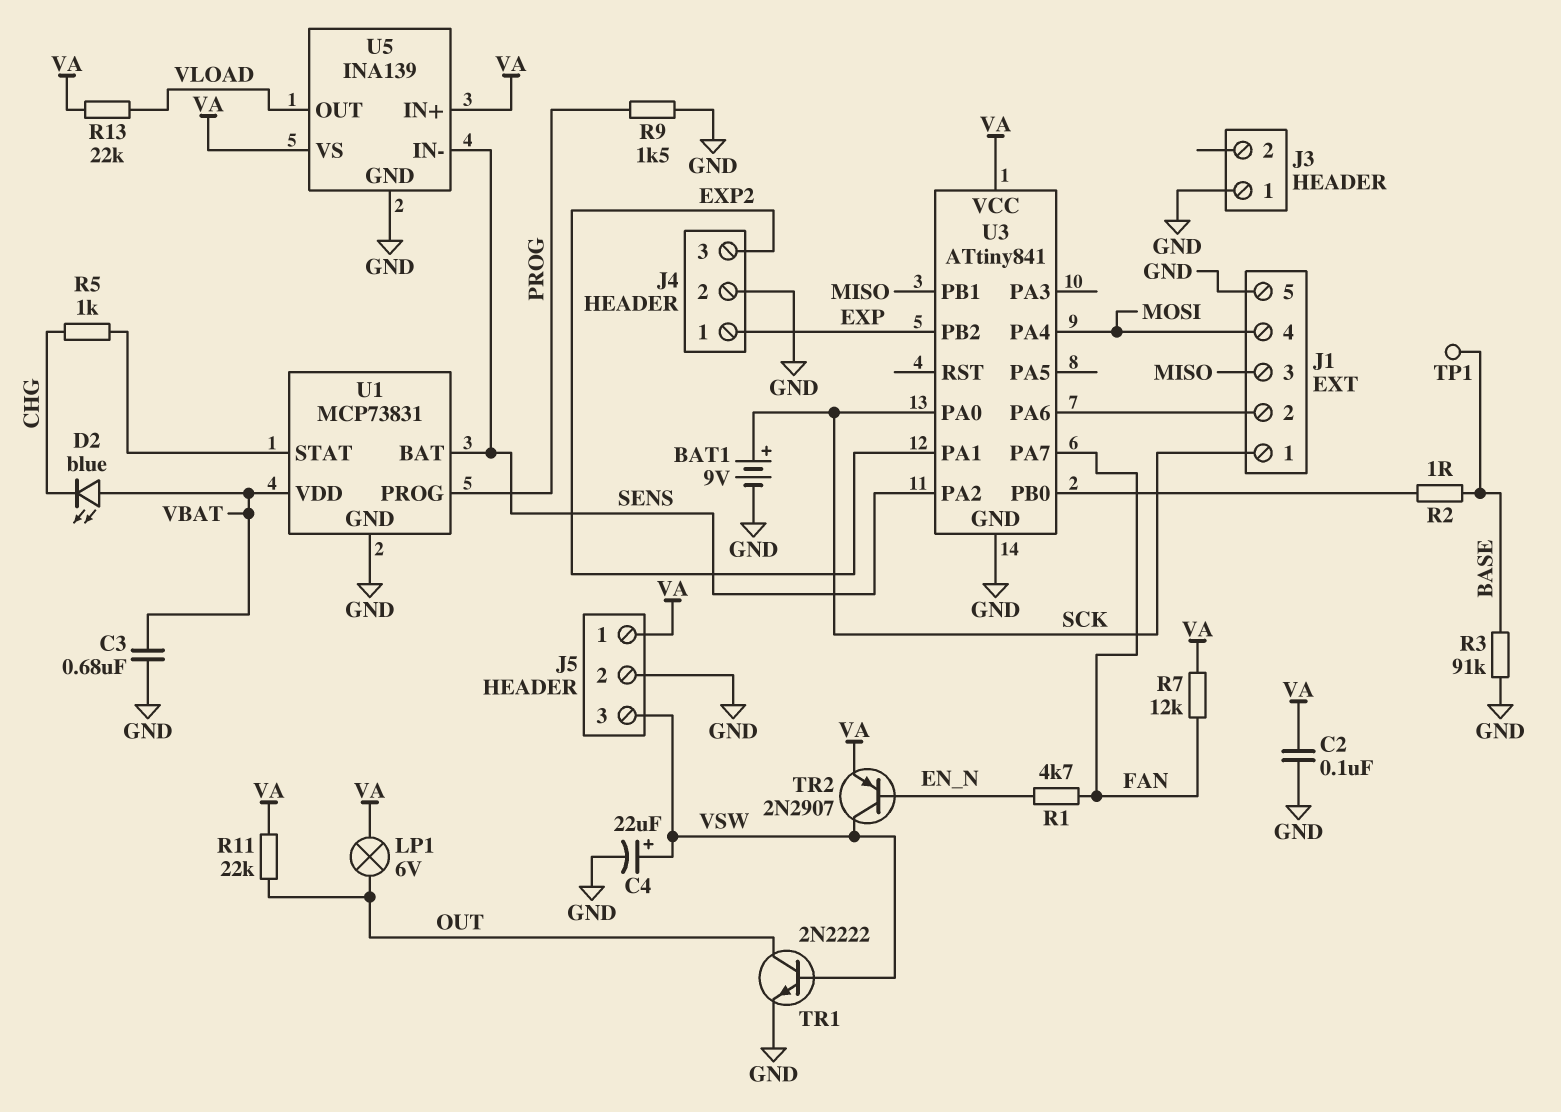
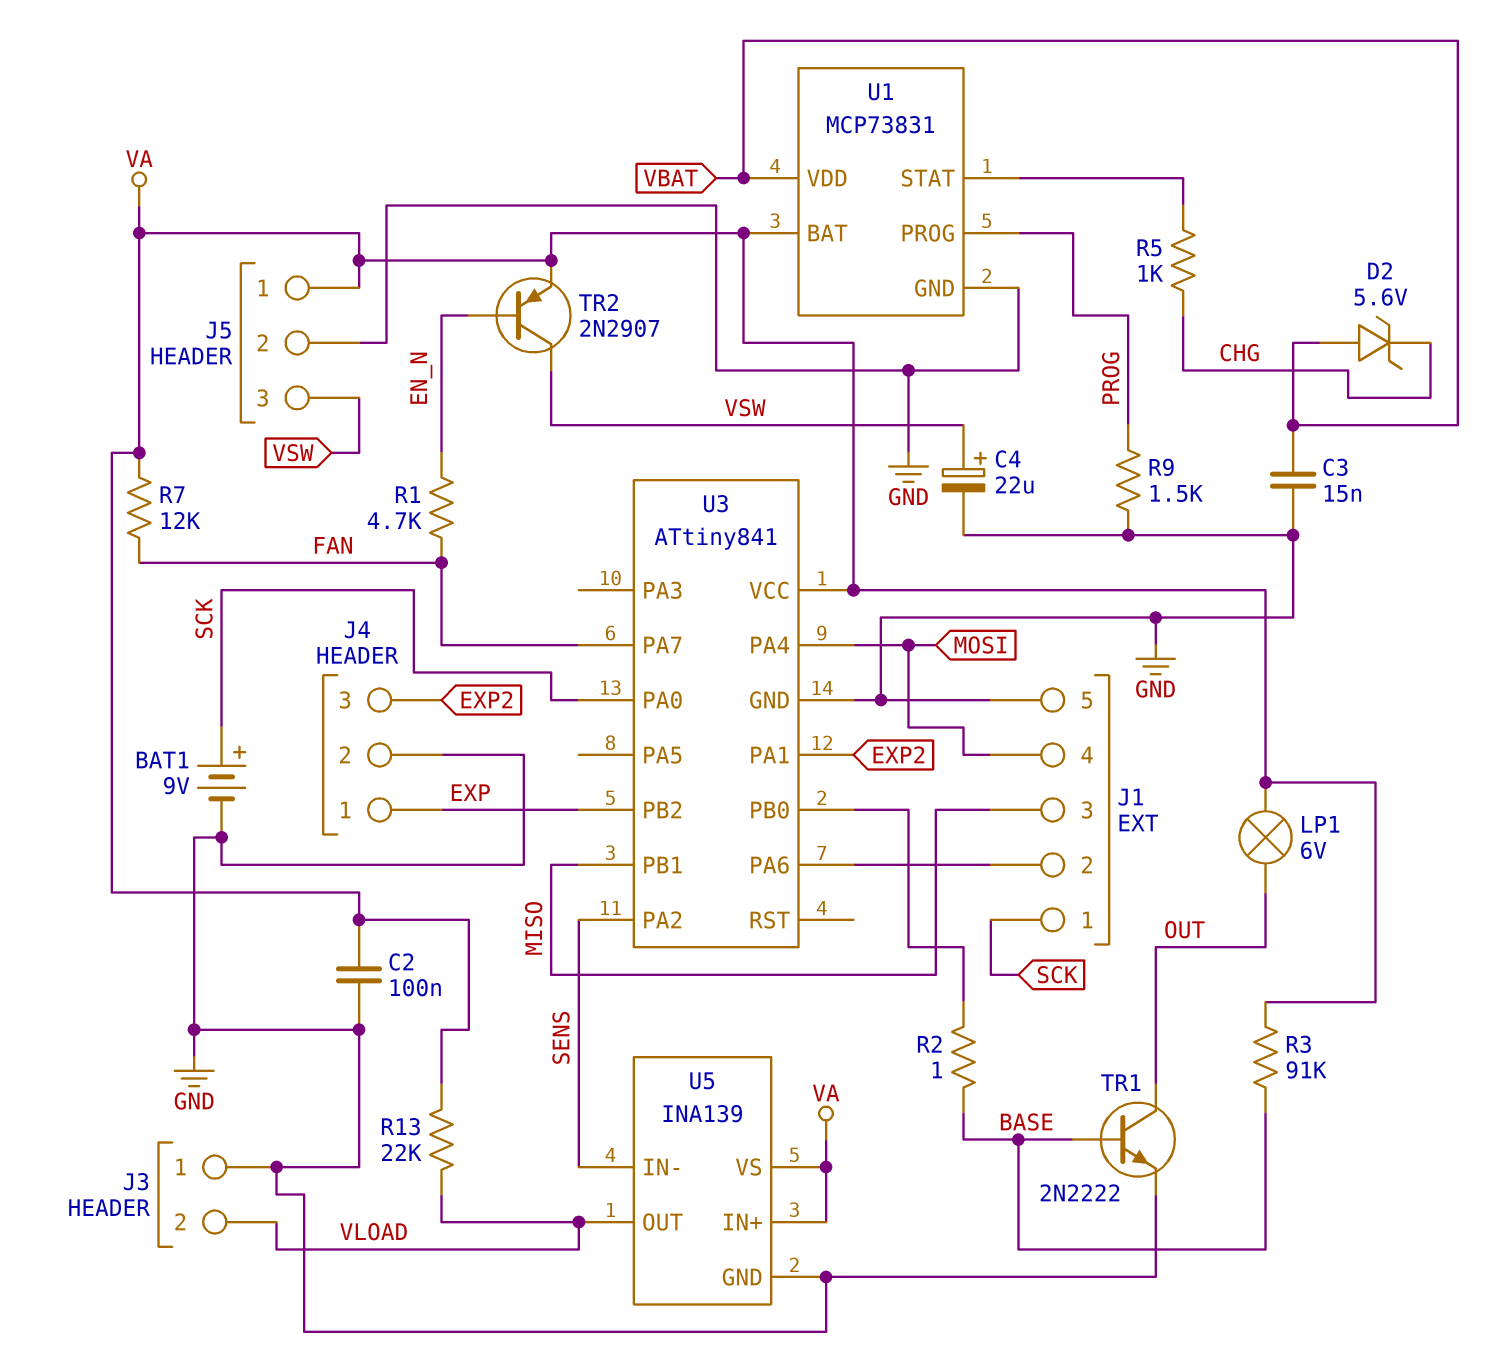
C3: 680nF (GND, VBAT) -> 15nF (GND, VBAT)
D2: LED blue (A VBAT, K CHG) -> zener 5.6V (A VBAT, K CHG)
J3 pin 2: none -> VLOAD
R3: 91k (BASE, GND) -> 91k (BASE, VA)
R11: 22k (OUT, VA) -> none
TP1: test point (BASE) -> none
TR1: NPN 2N2222 (B VSW, C OUT, E GND) -> NPN 2N2222 (B BASE, C OUT, E GND)
U1 pin BAT: SENS -> VA

